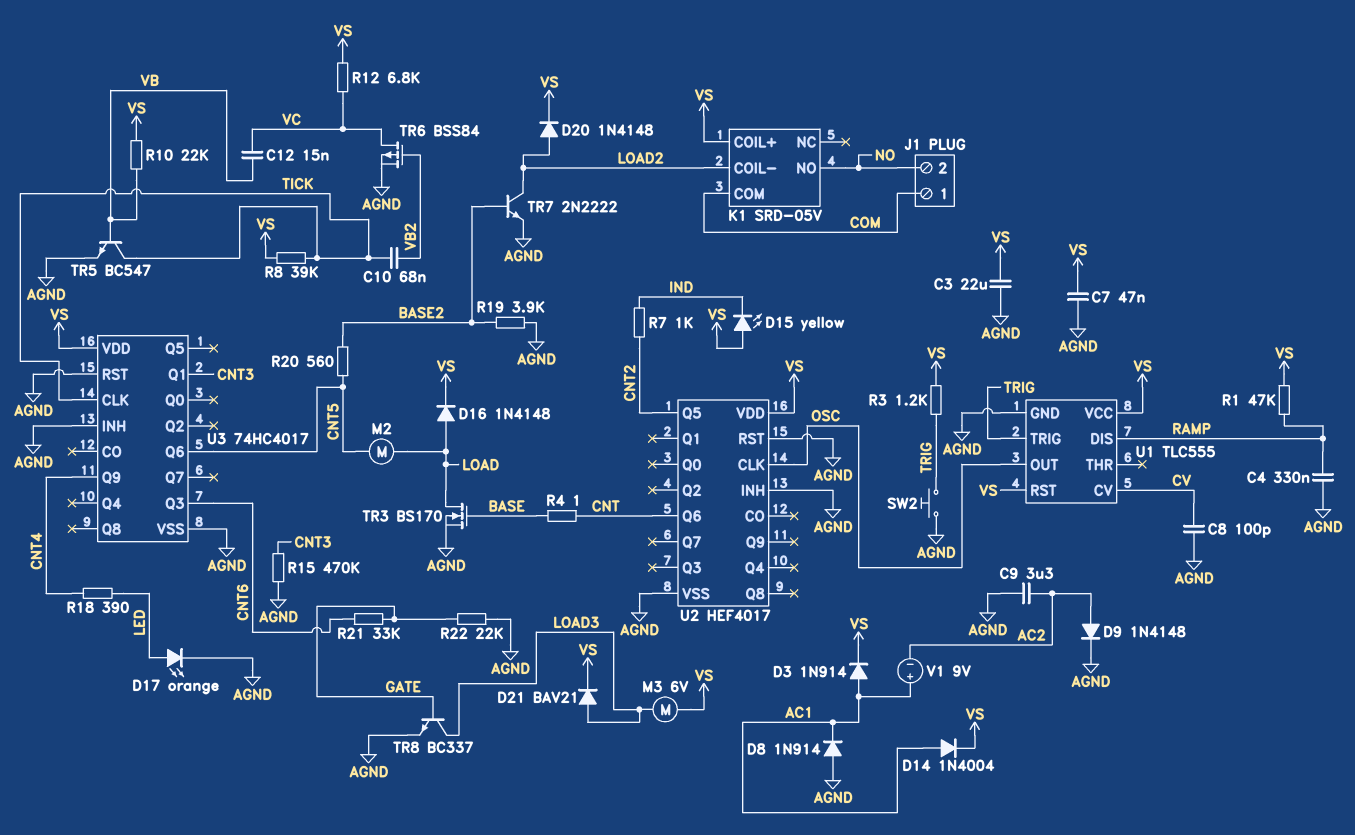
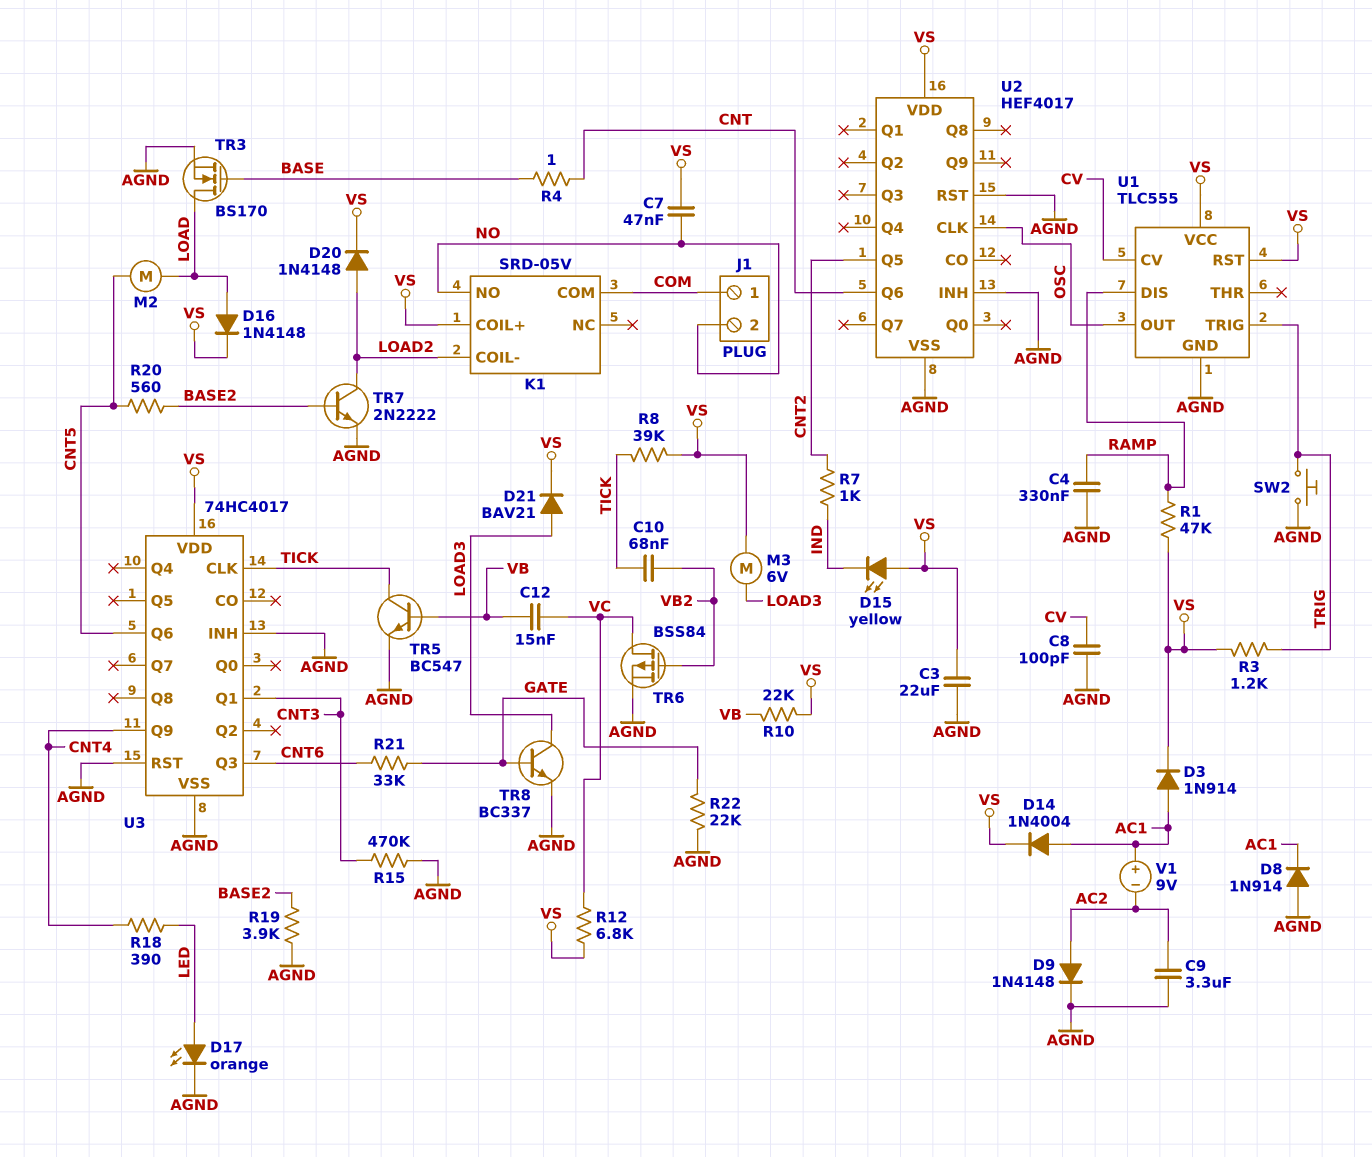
C7: 47nF (AGND, VS) -> 47nF (NO, VS)

